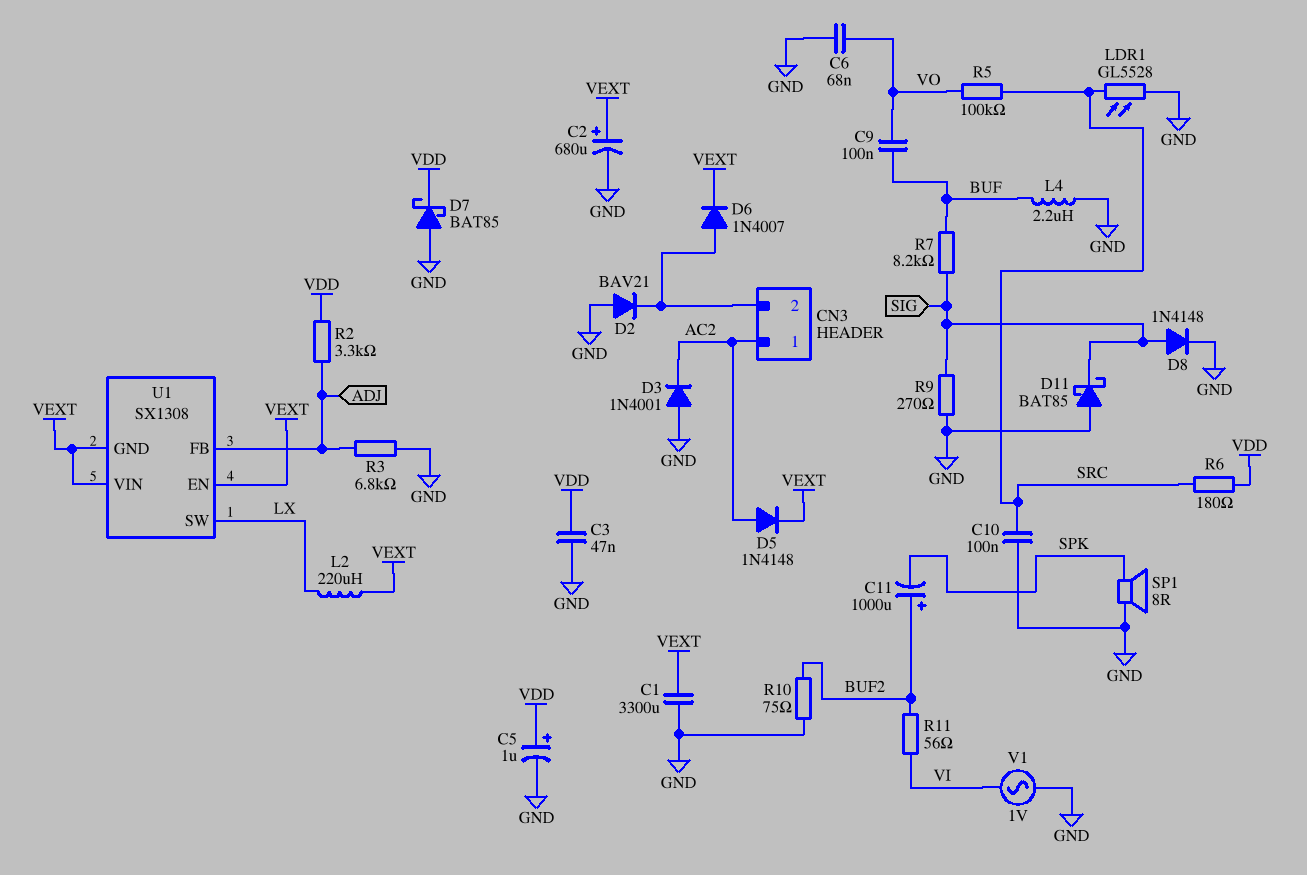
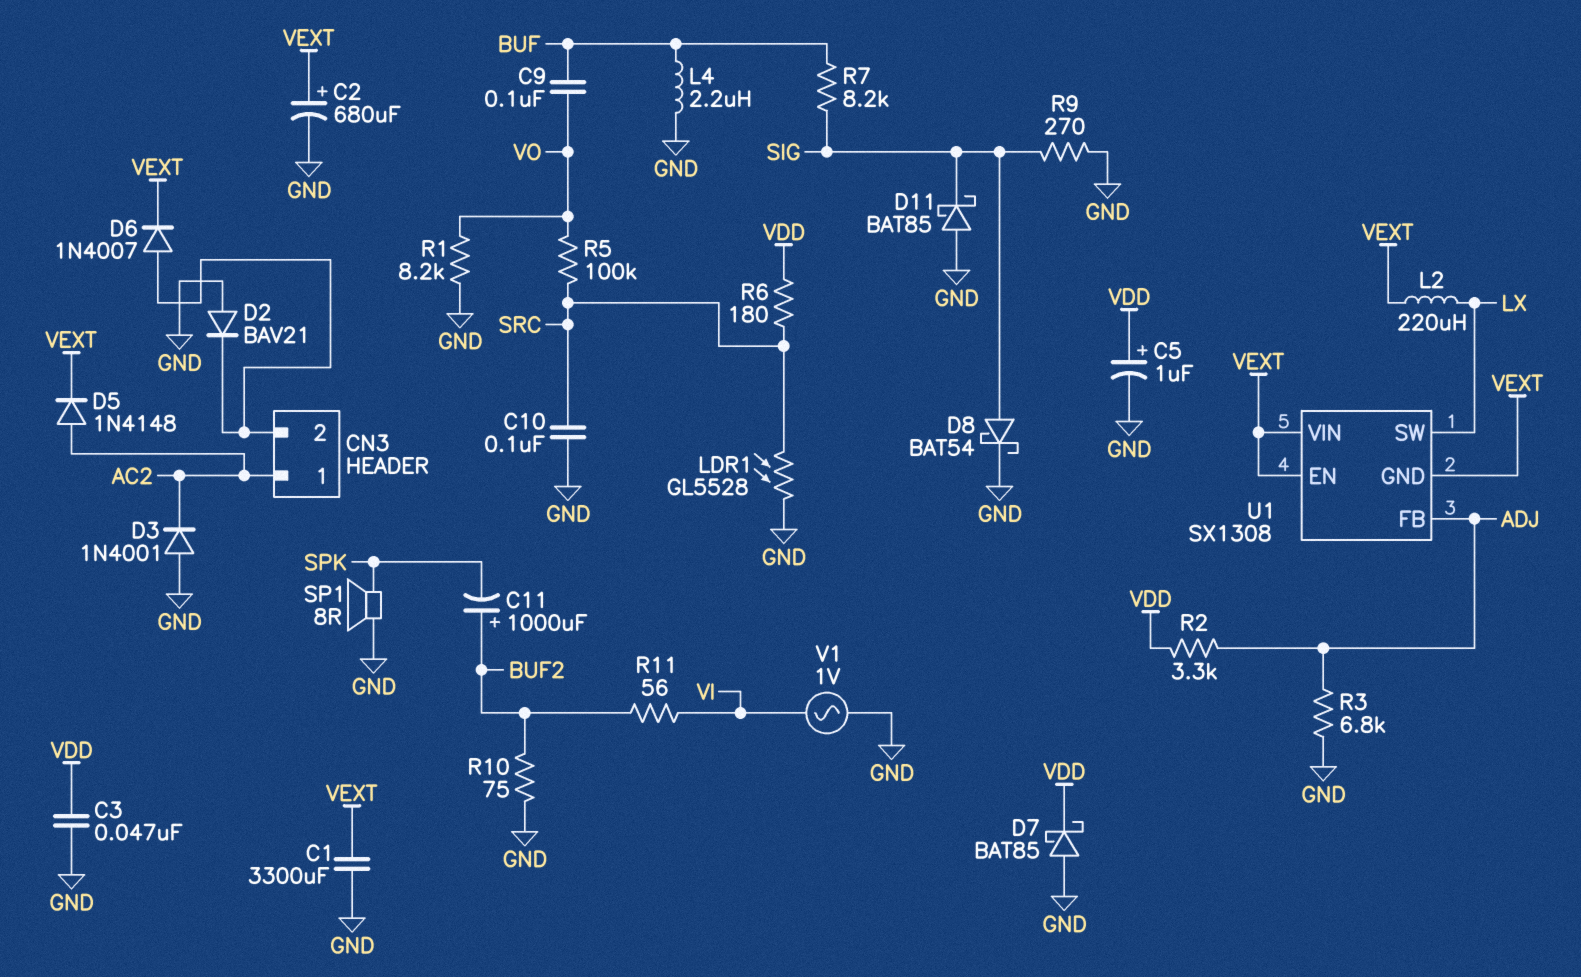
C6: 68nF (GND, VO) -> none
D8: diode 1N4148 (A SIG, K GND) -> schottky BAT54 (A SIG, K GND)
R1: none -> 8.2k (GND, VO)

